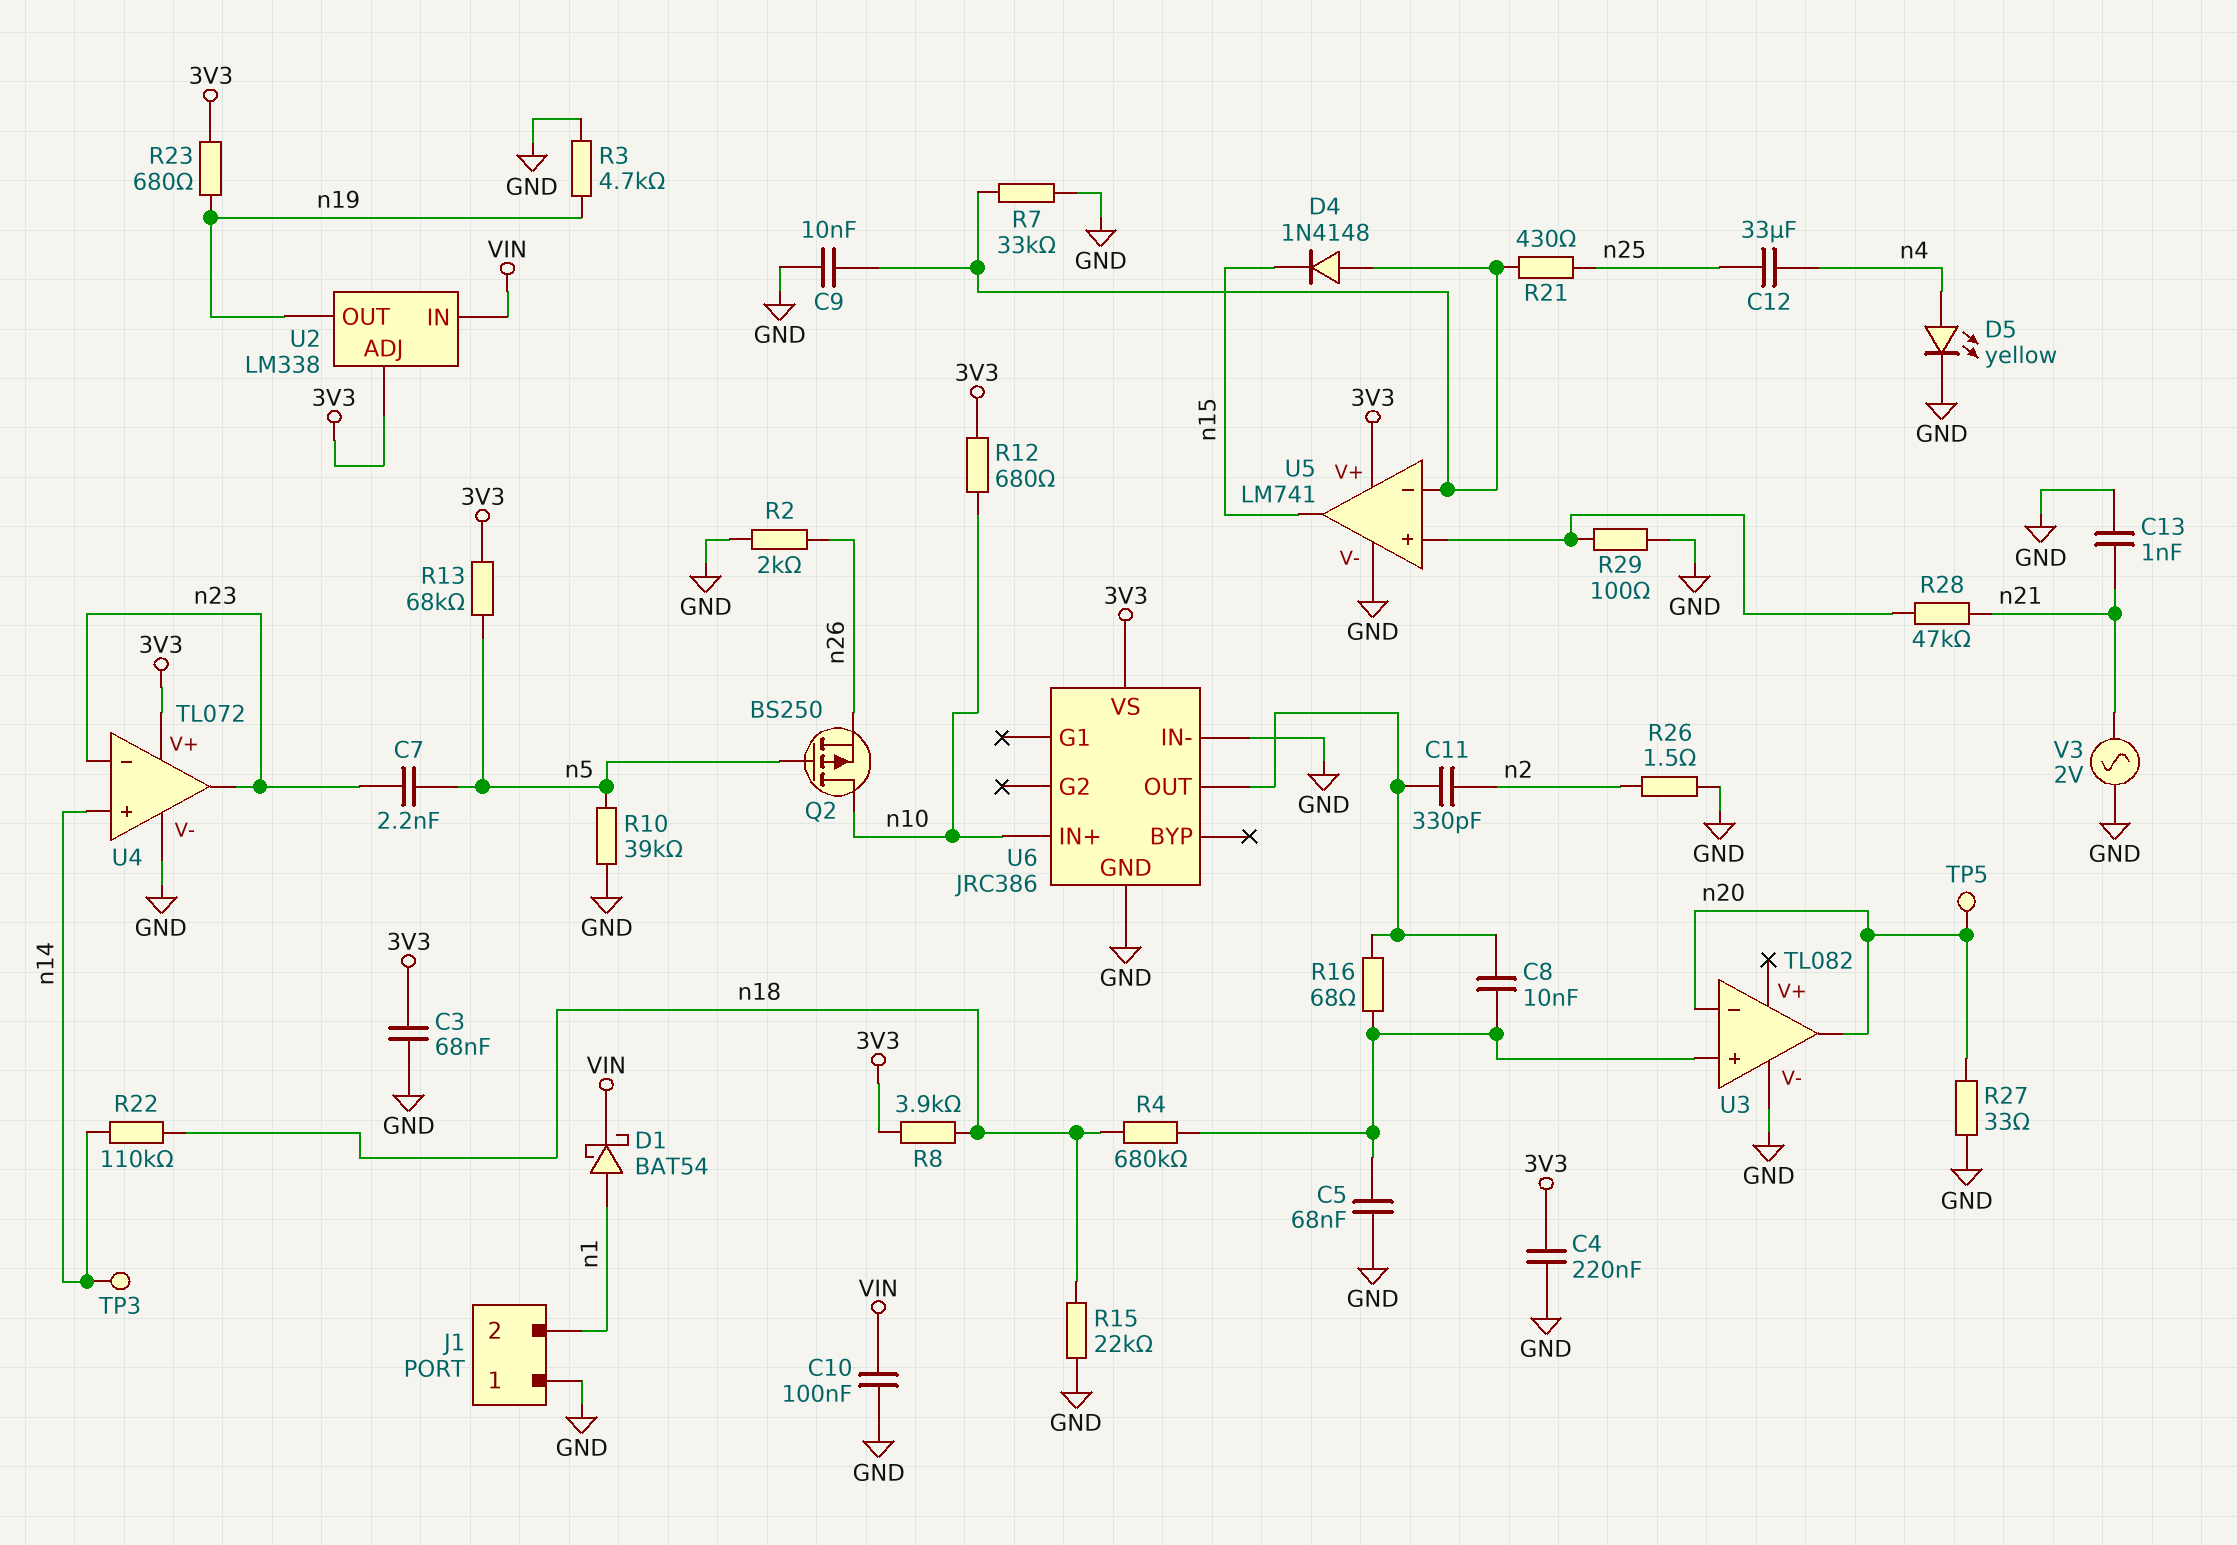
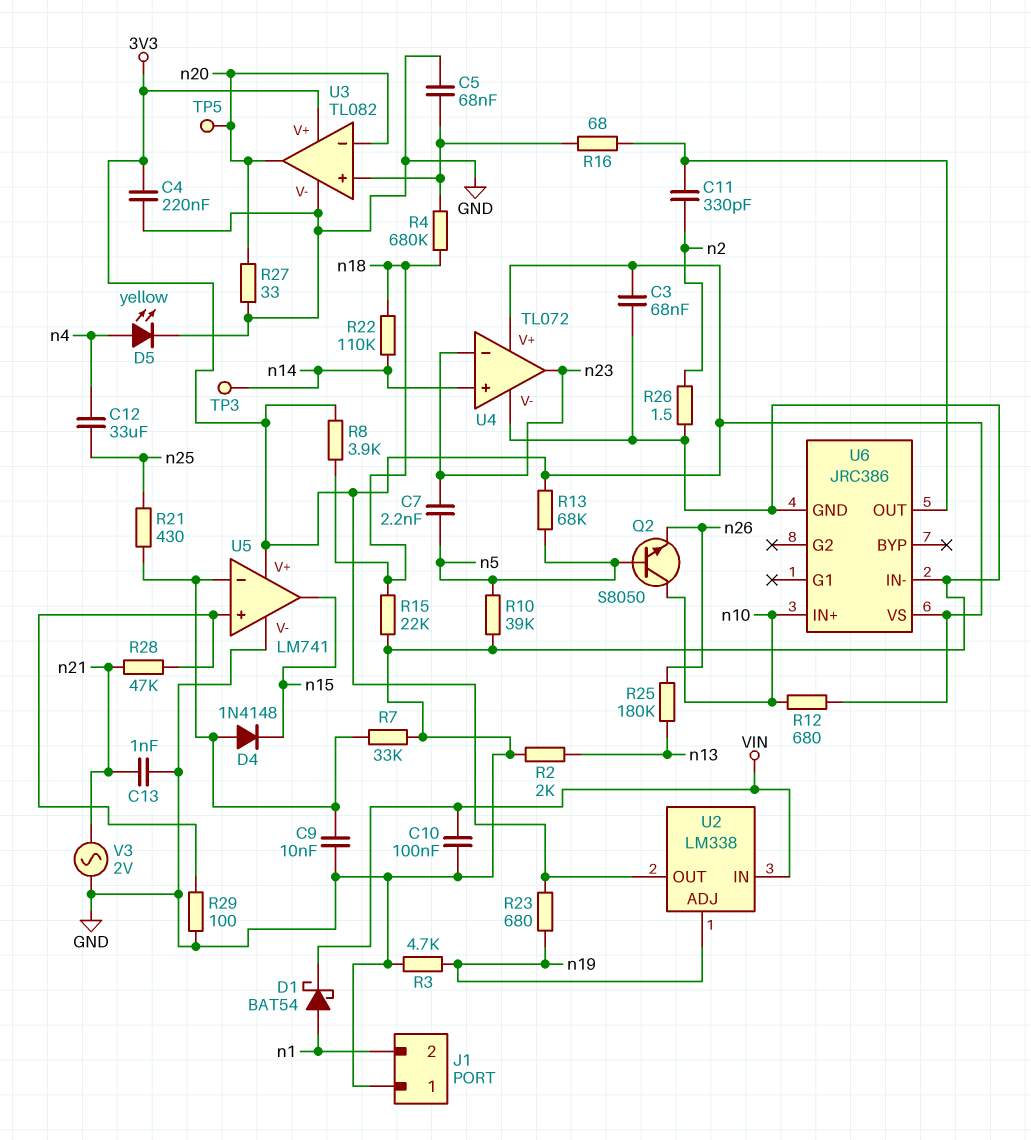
C8: 10nF (U3/in+, U6/OUT) -> none
Q2: PMOS BS250 (G n5, D n10, S n26) -> NPN S8050 (B n5, C n10, E n26)
R2: 2k (GND, n26) -> 2k (GND, n13)
R25: none -> 180k (n13, n26)
U2 pin ADJ: 3V3 -> n19
U2 pin OUT: n19 -> 3V3
U3 pin V+: none -> 3V3

